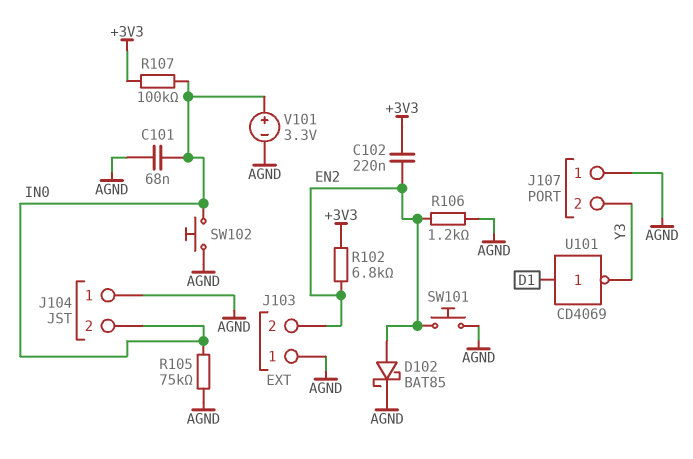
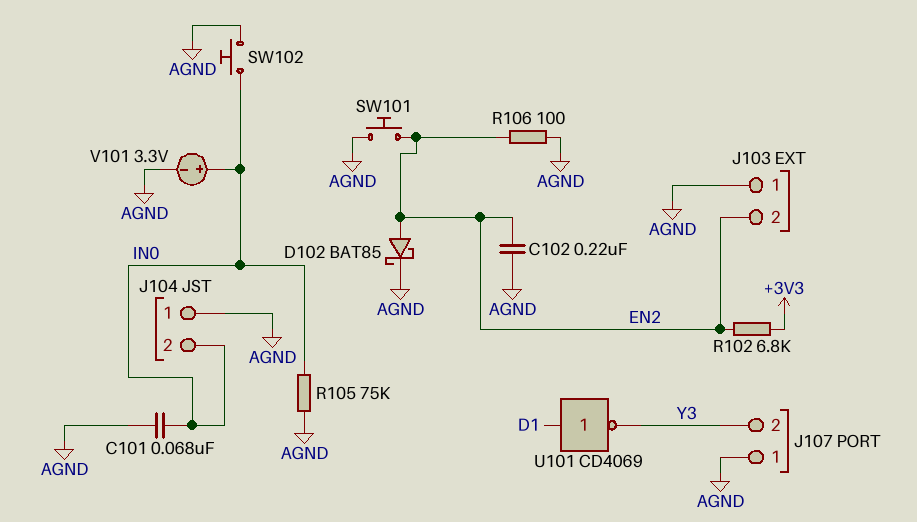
C102: 220nF (+3V3, EN2) -> 220nF (AGND, EN2)
R106: 1.2k (AGND, EN2) -> 100 (AGND, EN2)
R107: 100k (+3V3, IN0) -> none

